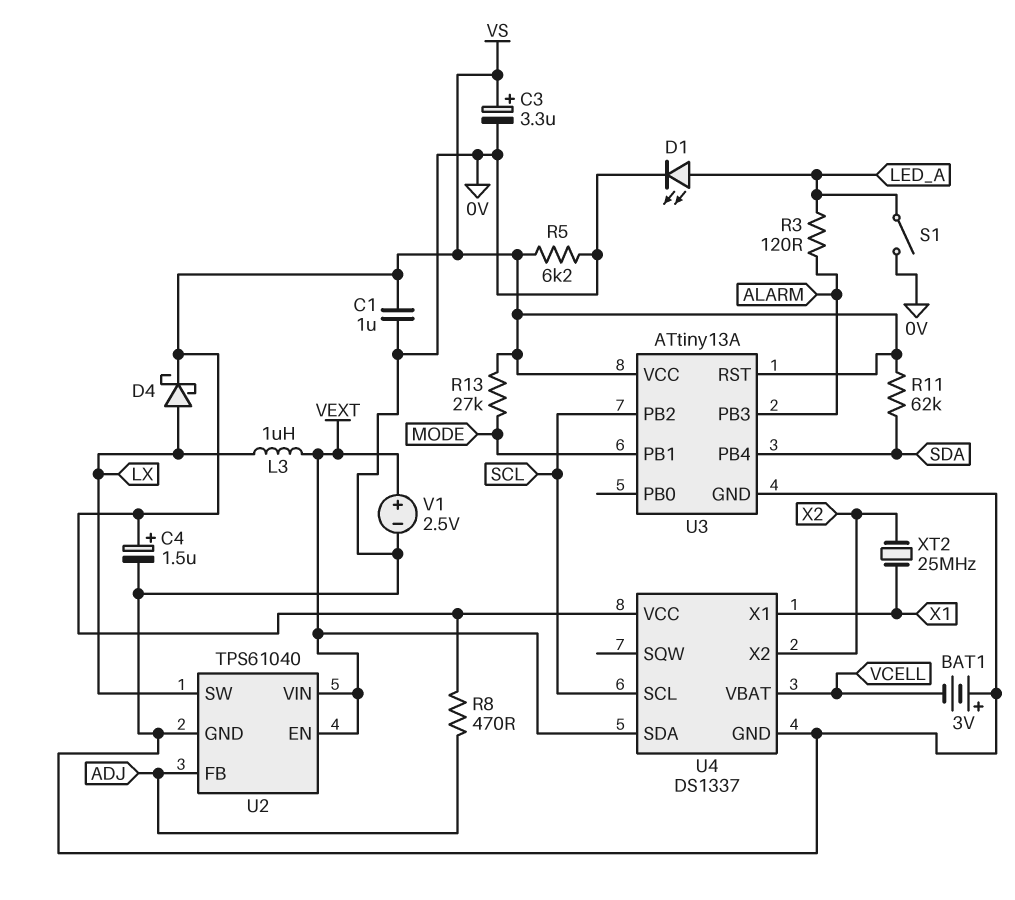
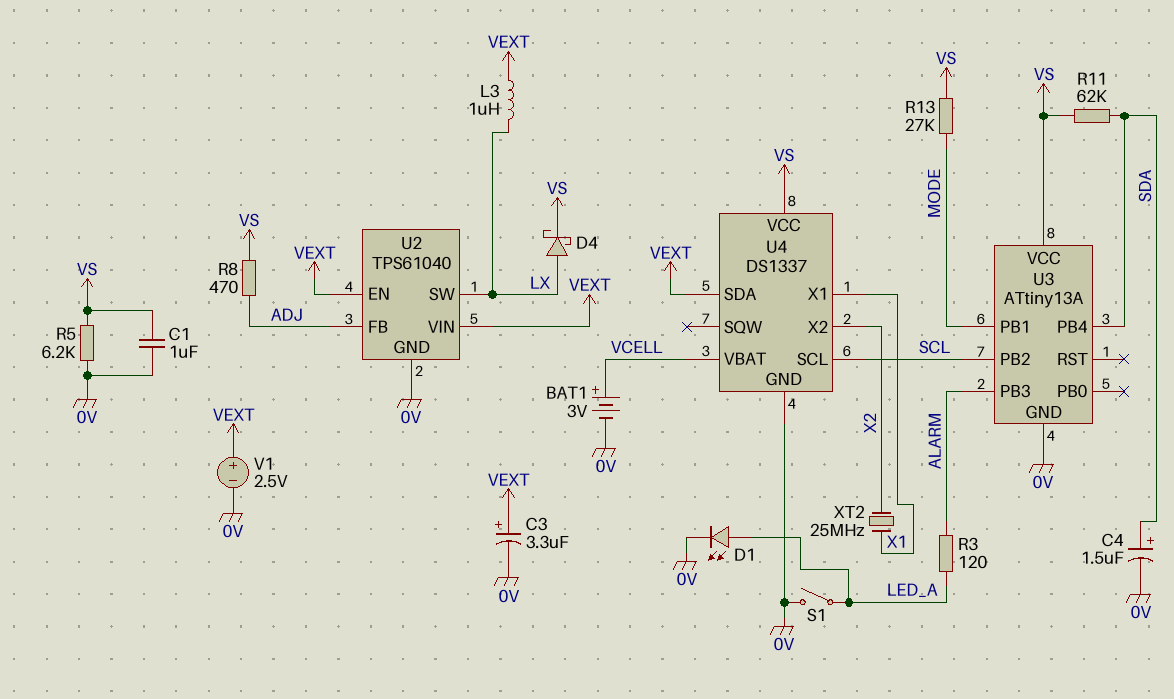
BAT1: 3V (plus 0V, minus VCELL) -> 3V (plus VCELL, minus 0V)
C3: 3.3uF (plus VS, minus 0V) -> 3.3uF (plus VEXT, minus 0V)
C4: 1.5uF (plus VS, minus 0V) -> 1.5uF (plus SDA, minus 0V)
U3 pin RST: VS -> none

